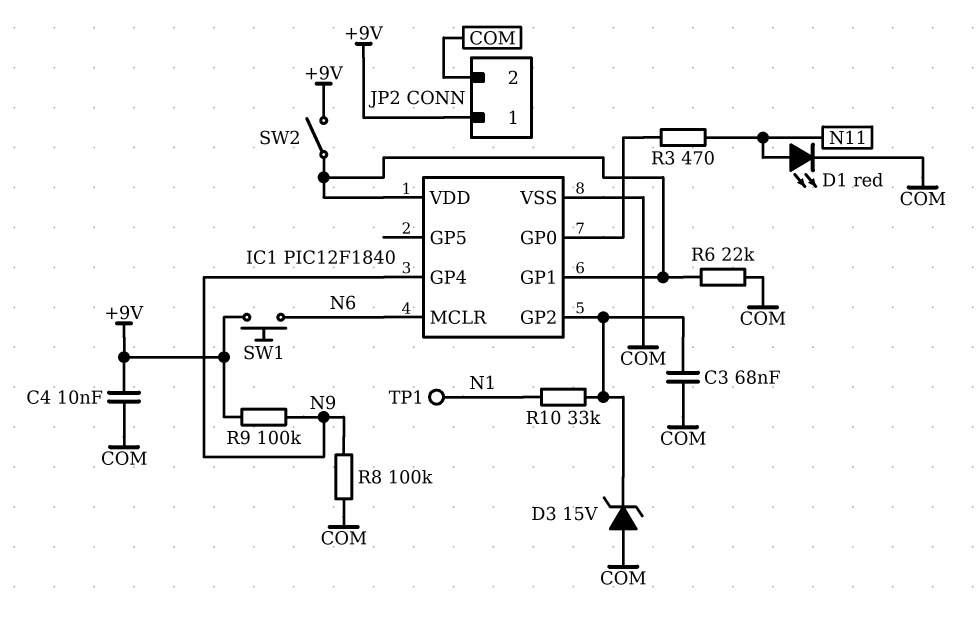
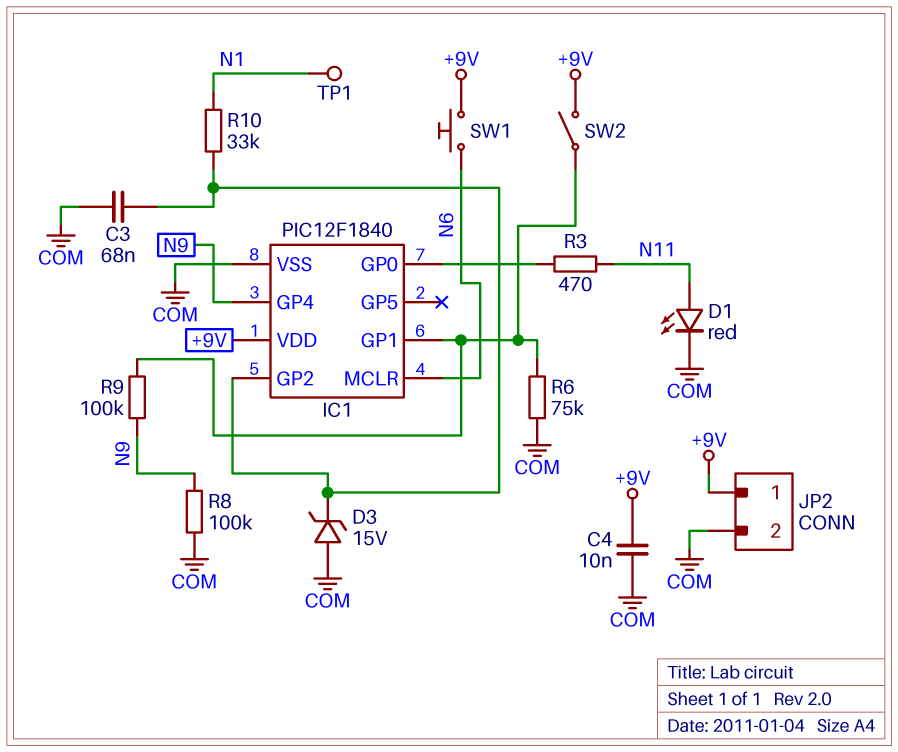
IC1 pin VDD: IC1/GP1 -> +9V
R6: 22k (COM, IC1/GP1) -> 75k (COM, IC1/GP1)
R9: 100k (+9V, N9) -> 100k (IC1/GP1, N9)

